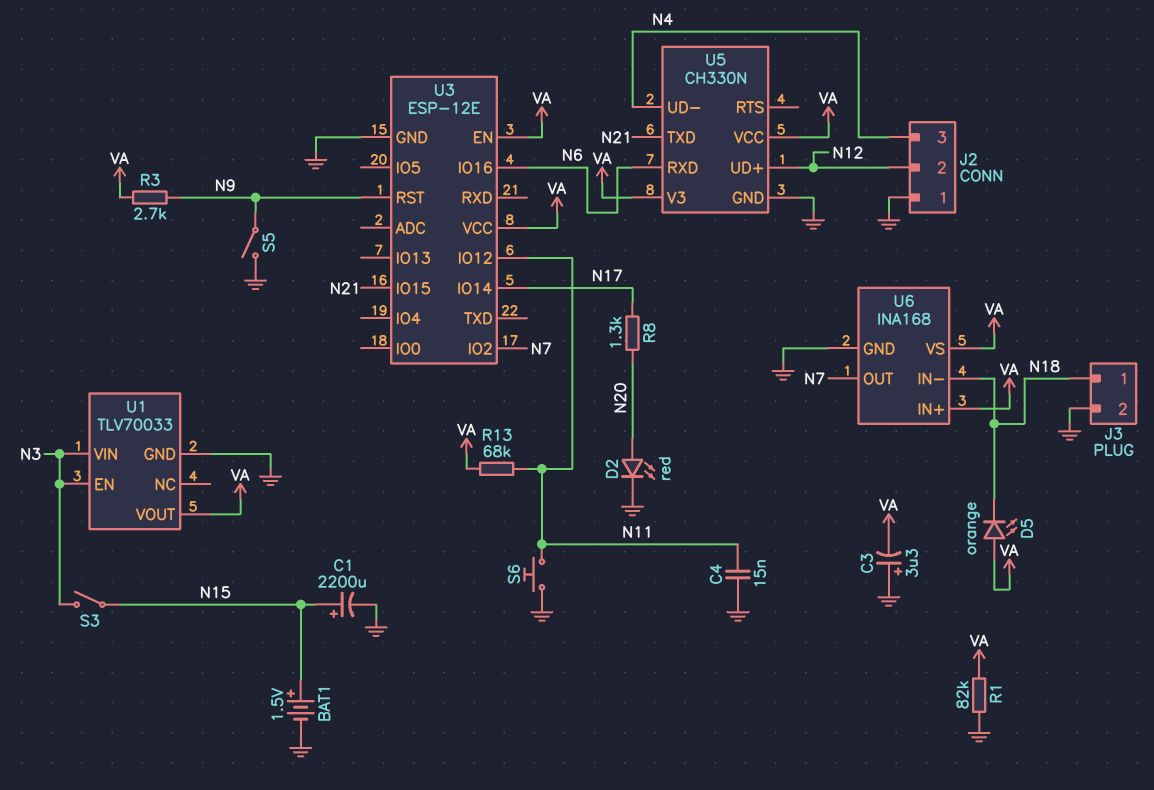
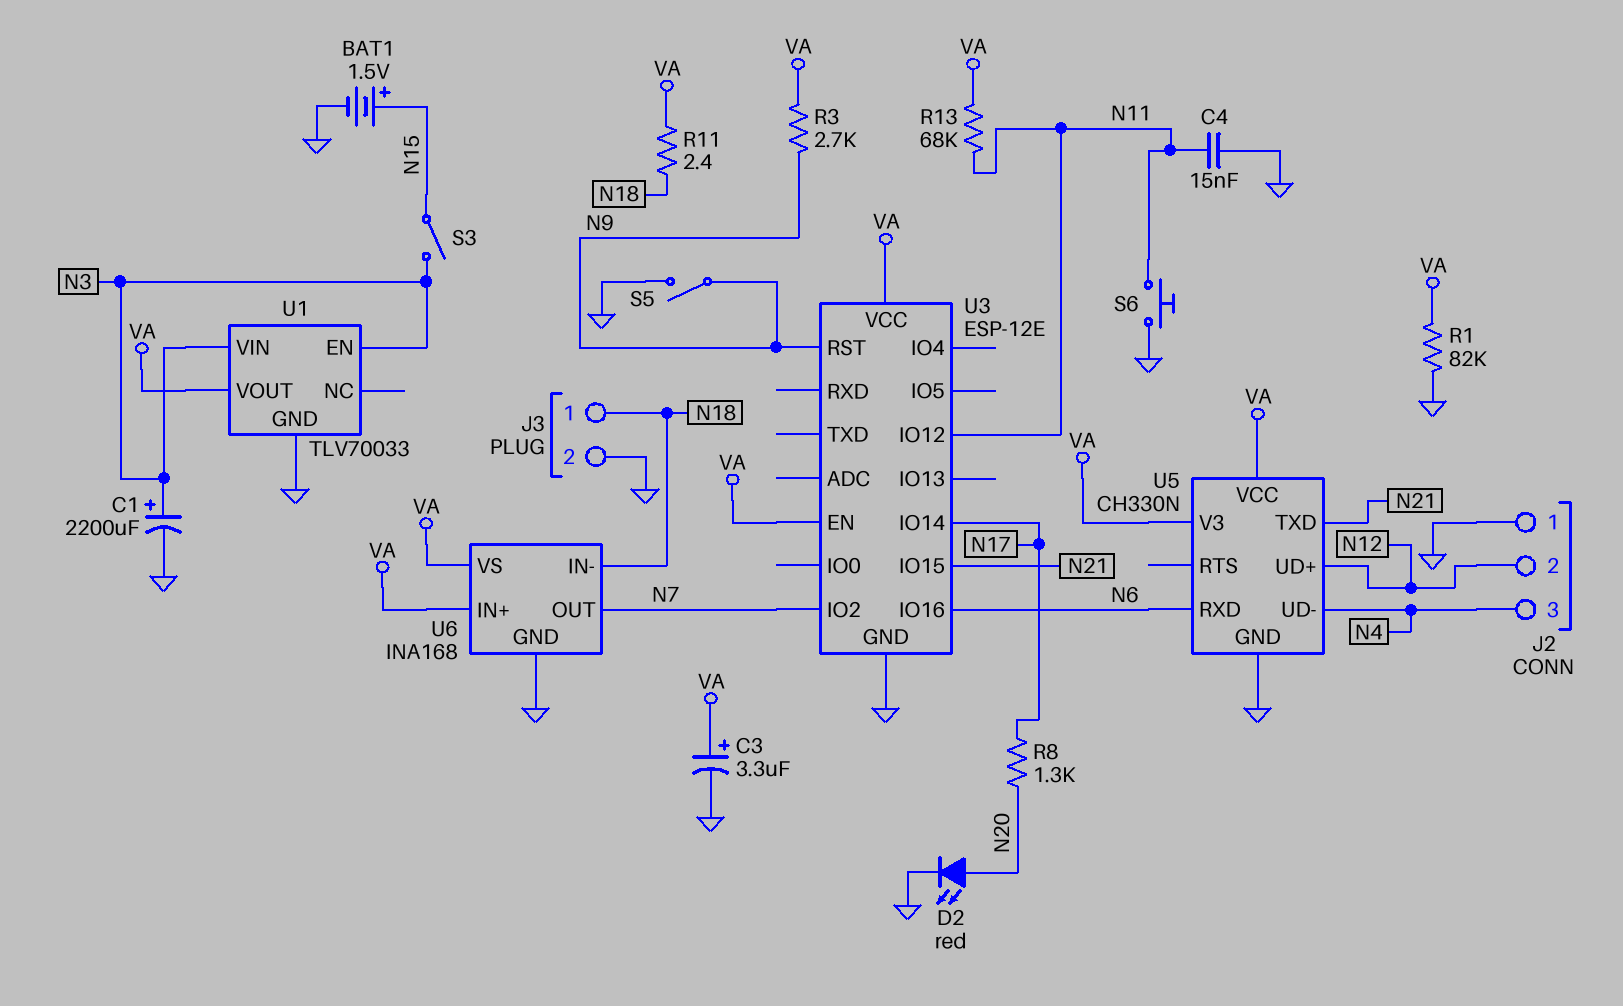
C1: 2200uF (plus N15, minus GND) -> 2200uF (plus N3, minus GND)
C3: 3.3uF (plus GND, minus VA) -> 3.3uF (plus VA, minus GND)
D5: LED orange (A VA, K N18) -> none
R11: none -> 2.4 (N18, VA)

